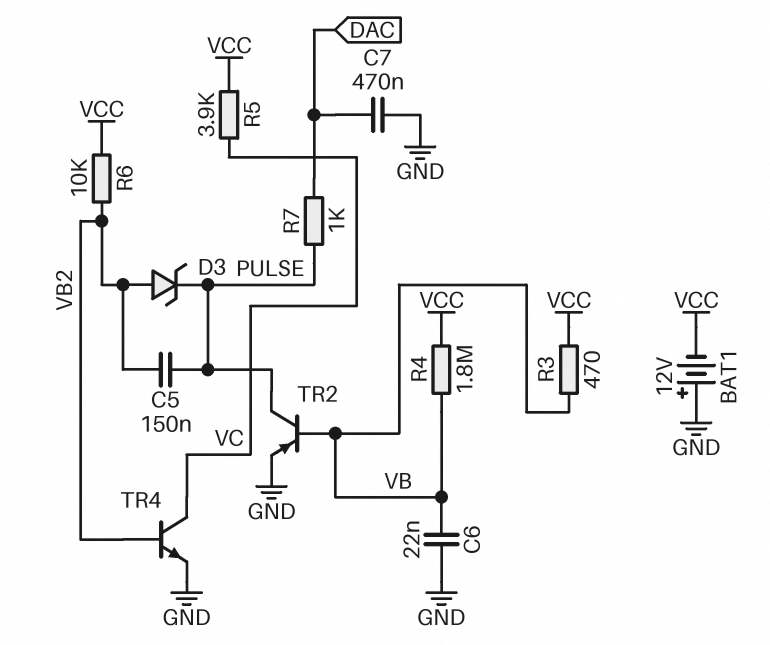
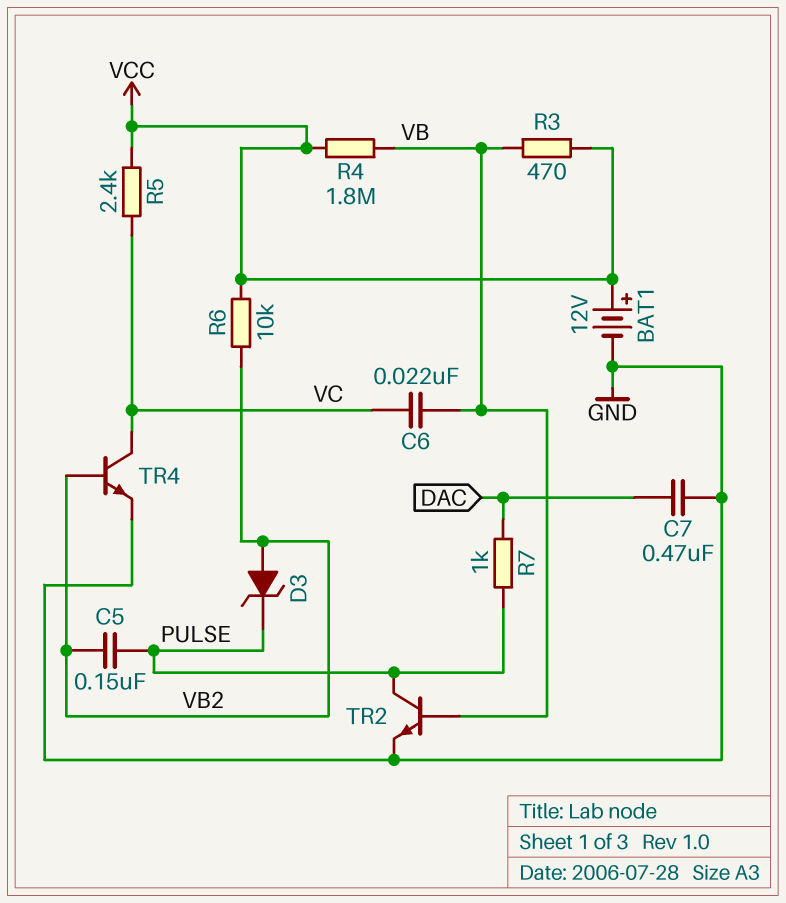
BAT1: 12V (plus GND, minus VCC) -> 12V (plus VCC, minus GND)
C6: 22nF (GND, VB) -> 22nF (VB, VC)
R5: 3.9k (VC, VCC) -> 2.4k (VC, VCC)
TR2: PNP (B VB, C PULSE, E GND) -> NPN (B VB, C PULSE, E GND)

